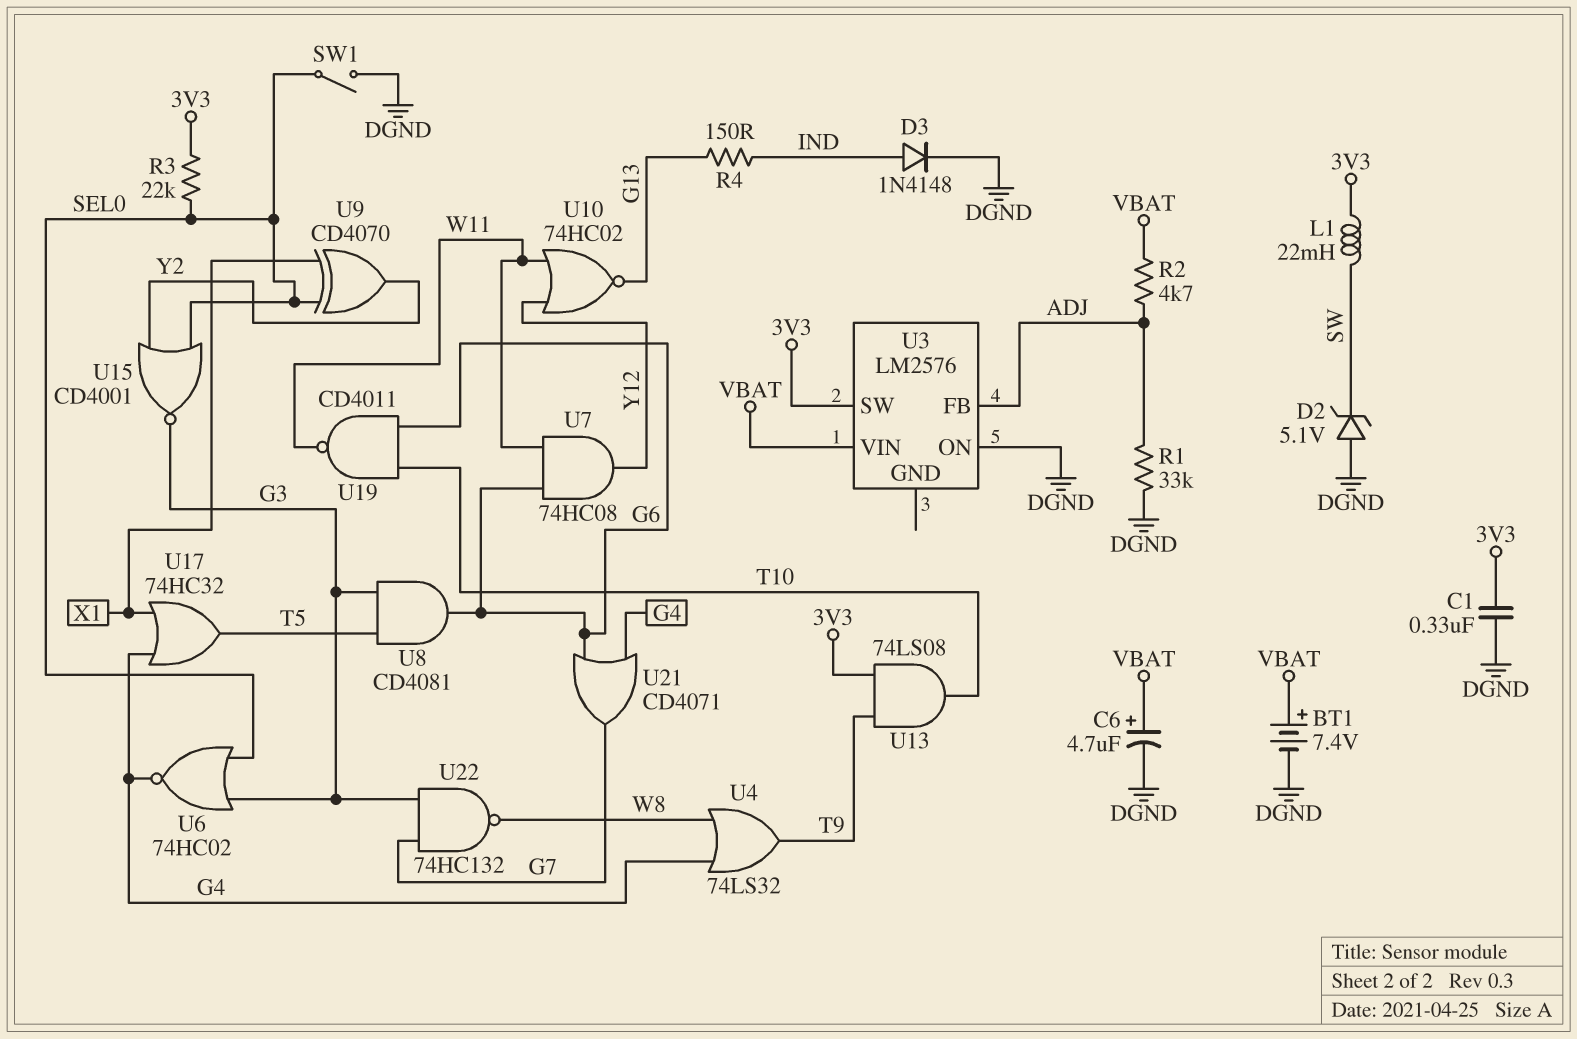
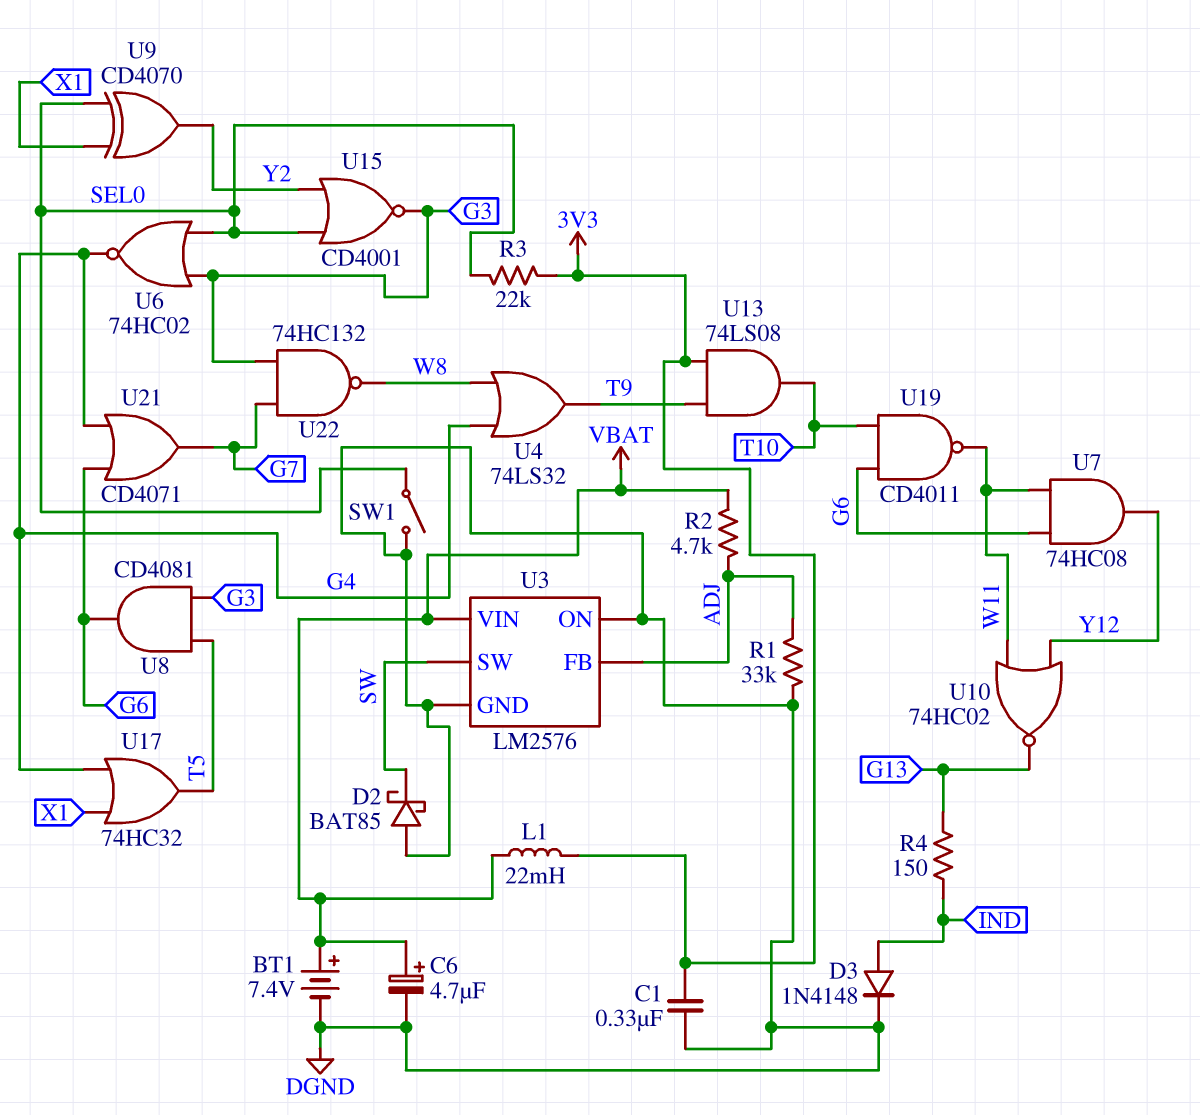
D2: zener 5.1V (A DGND, K SW) -> schottky BAT85 (A DGND, K SW)
L1: 22mH (3V3, SW) -> 22mH (3V3, VBAT)
U3 pin GND: none -> DGND
U3 pin SW: 3V3 -> SW

